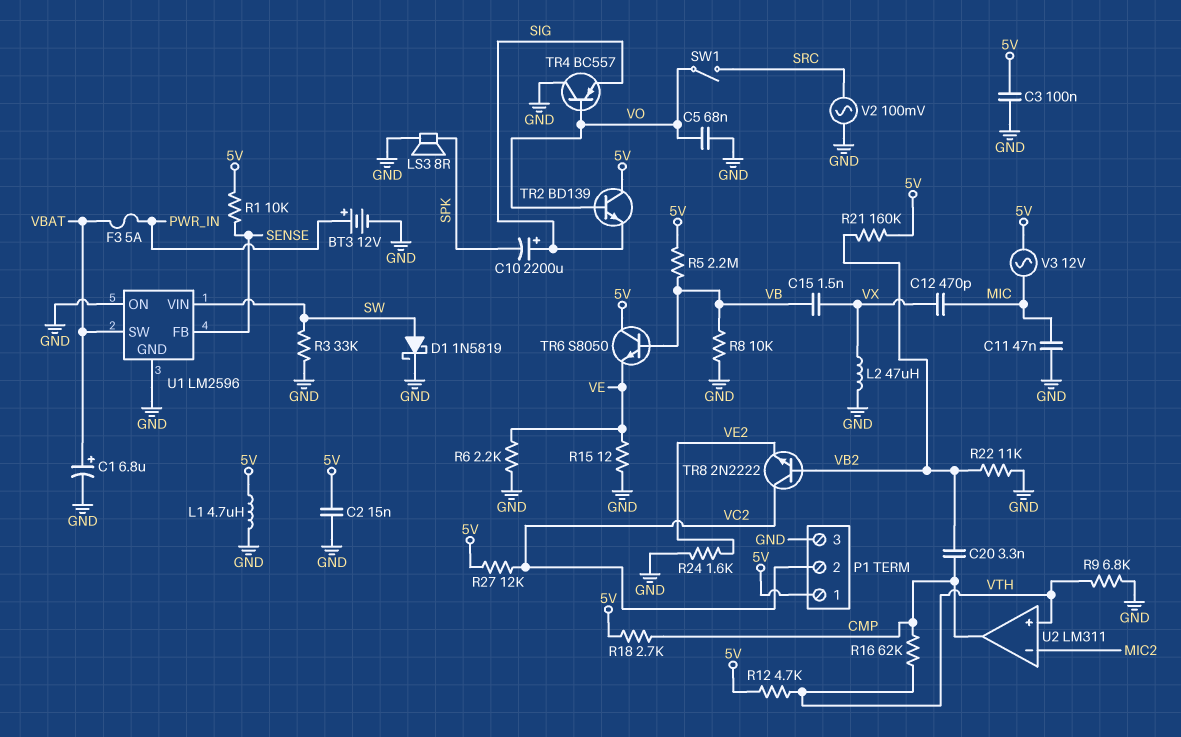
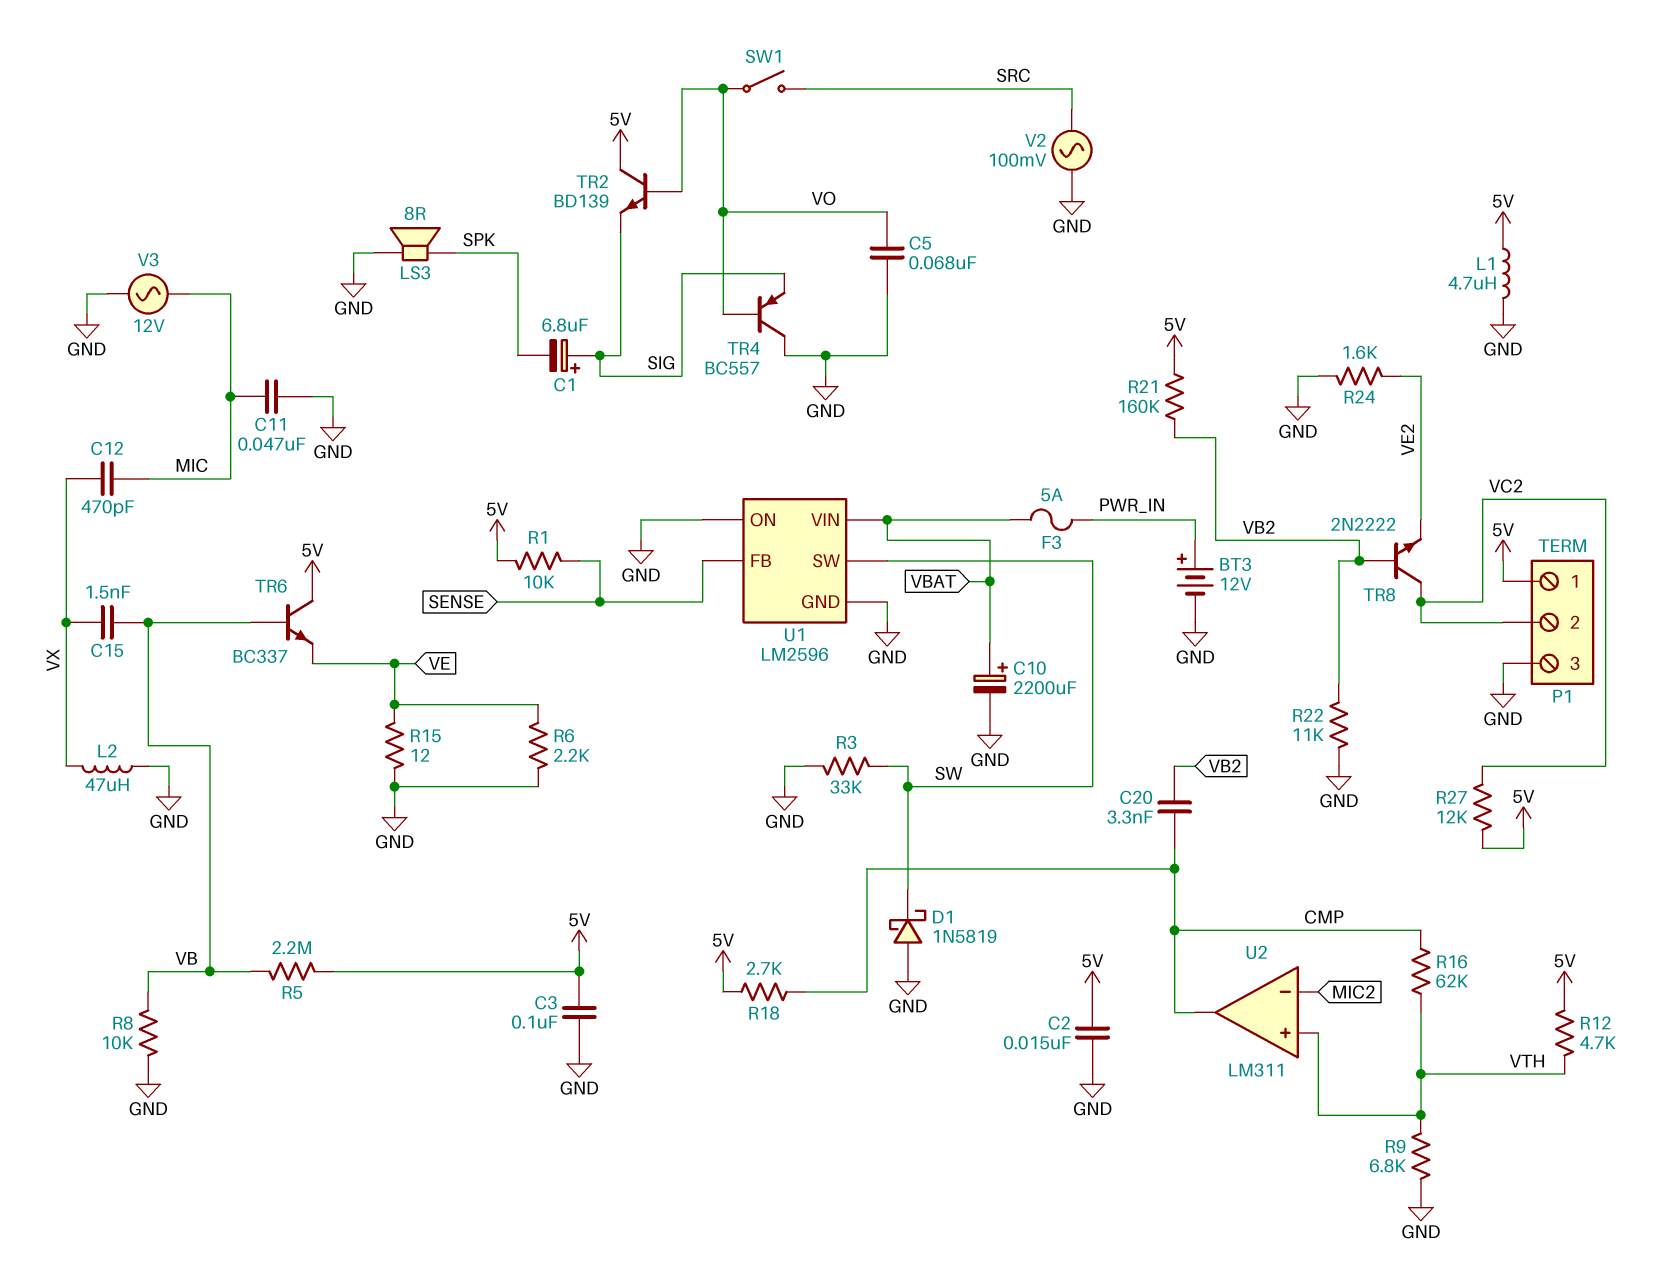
C1: 6.8uF (plus VBAT, minus GND) -> 6.8uF (plus SIG, minus SPK)
C10: 2200uF (plus SIG, minus SPK) -> 2200uF (plus VBAT, minus GND)
D1: schottky 1N5819 (A SW, K GND) -> schottky 1N5819 (A GND, K SW)
TR6: NPN S8050 (B VB, C 5V, E VE) -> NPN BC337 (B VB, C 5V, E VE)
U1 pin SW: VBAT -> SW
U1 pin VIN: SW -> VBAT
V3: AC 12V (5V, MIC) -> AC 12V (GND, MIC)

